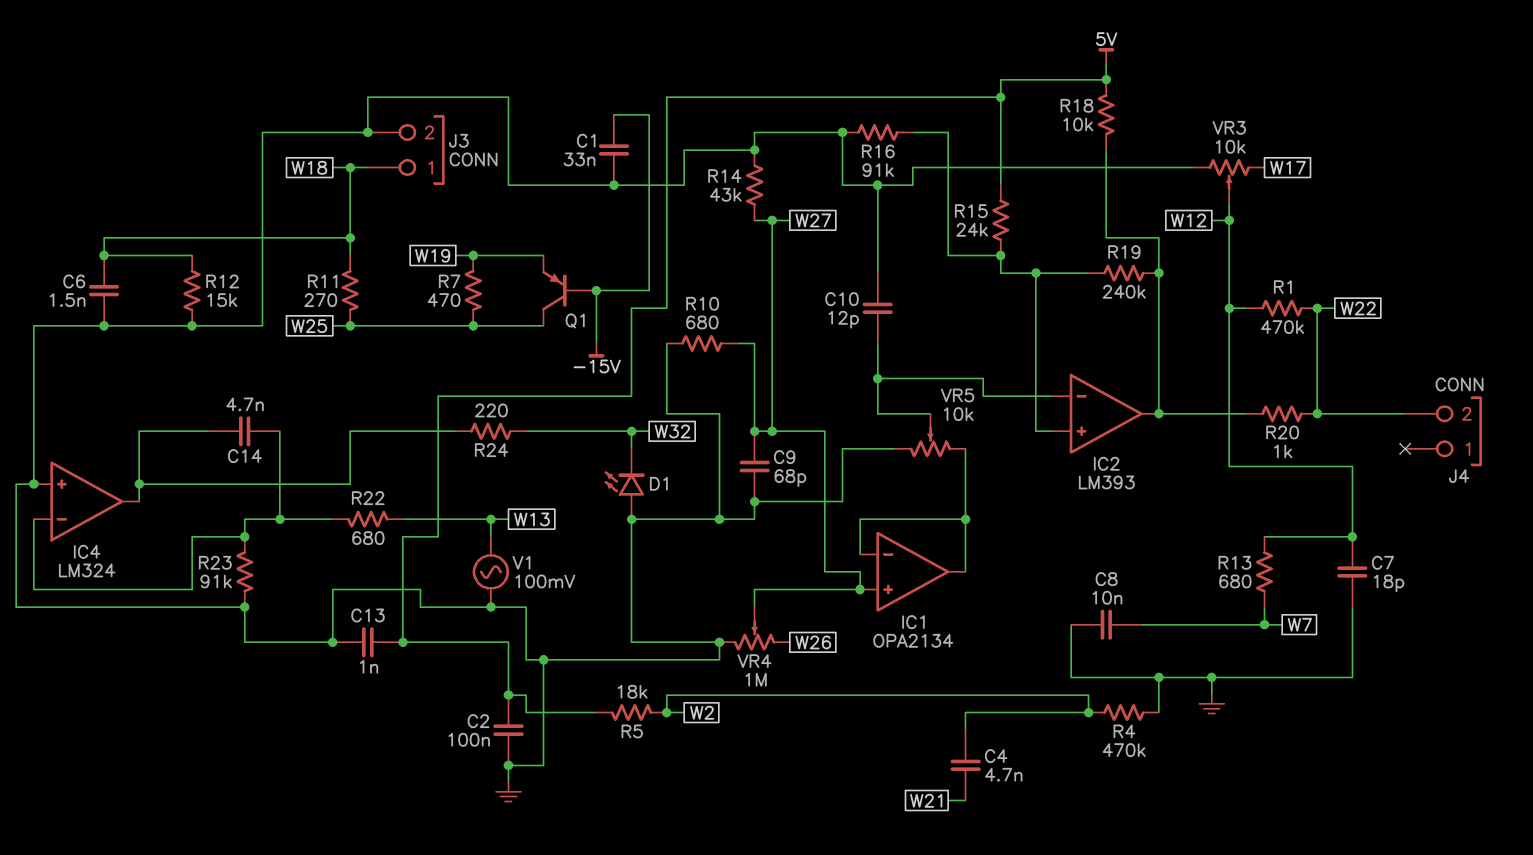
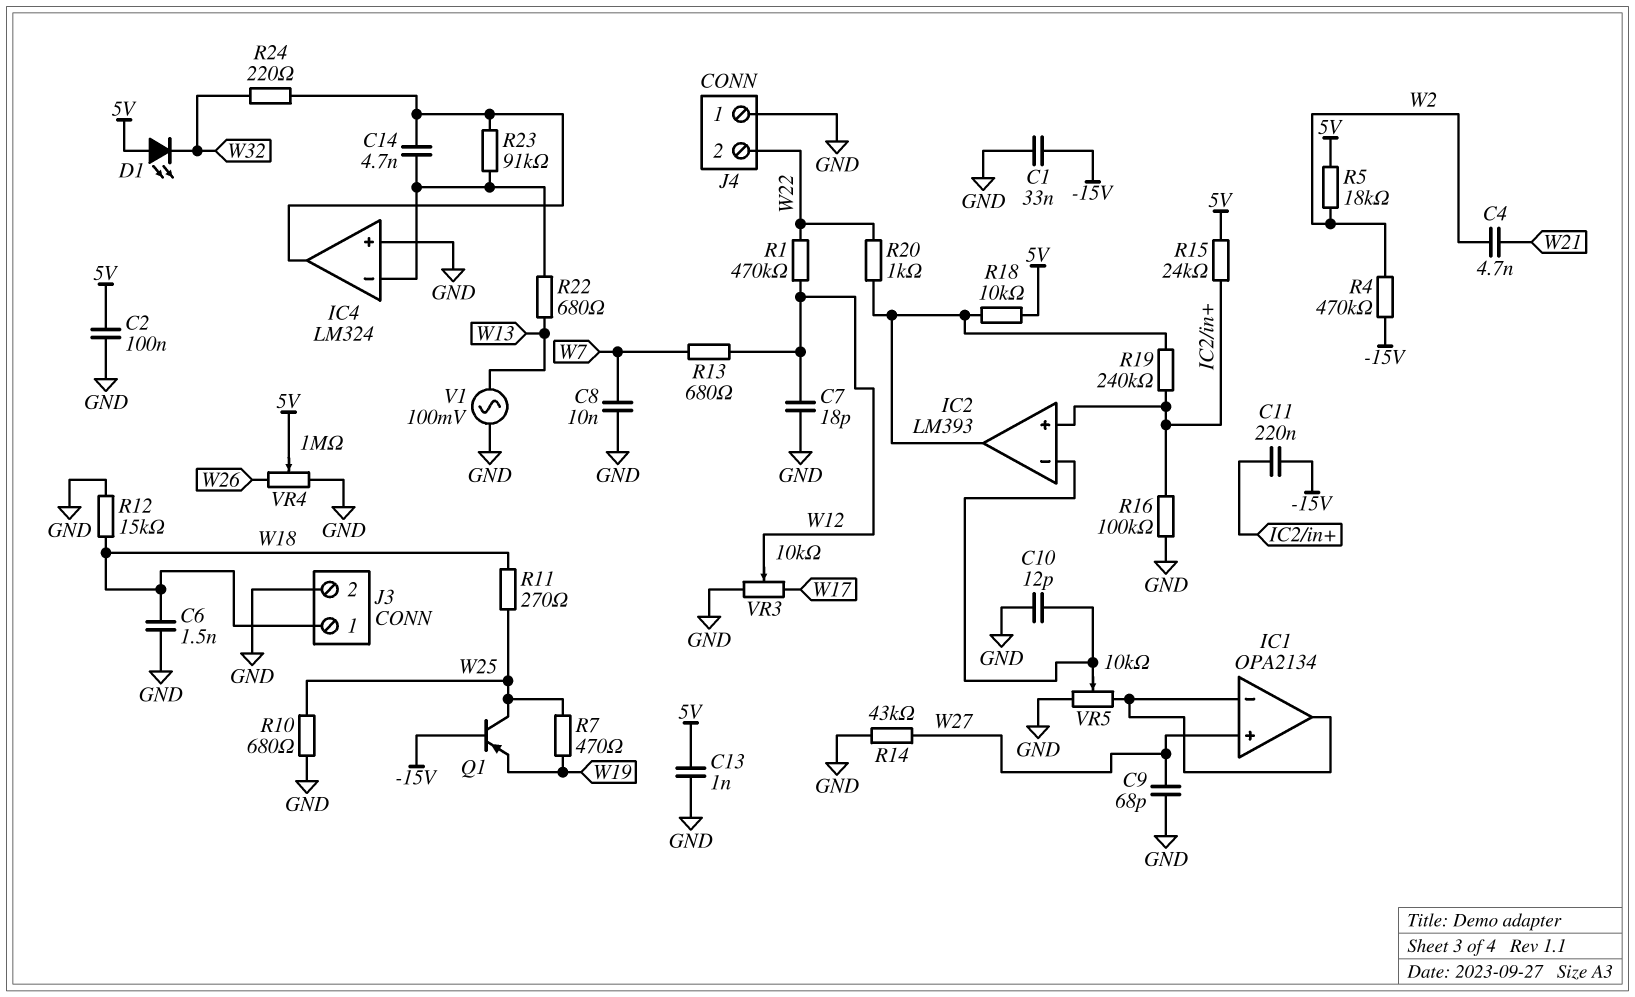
C11: none -> 220nF (-15V, IC2/in+)
D1: LED (A GND, K W32) -> LED (A 5V, K W32)
J4 pin 1: none -> GND
R4: 470k (GND, W2) -> 470k (-15V, W2)
R10: 680 (GND, W27) -> 680 (GND, W25)
R16: 91k (GND, IC2/in+) -> 100k (GND, IC2/in+)
R23: 91k (GND, IC4/in-) -> 91k (IC4/in-, IC4/out)
VR4: 1M (GND, W26, wiper W27) -> 1M (GND, W26, wiper 5V)

